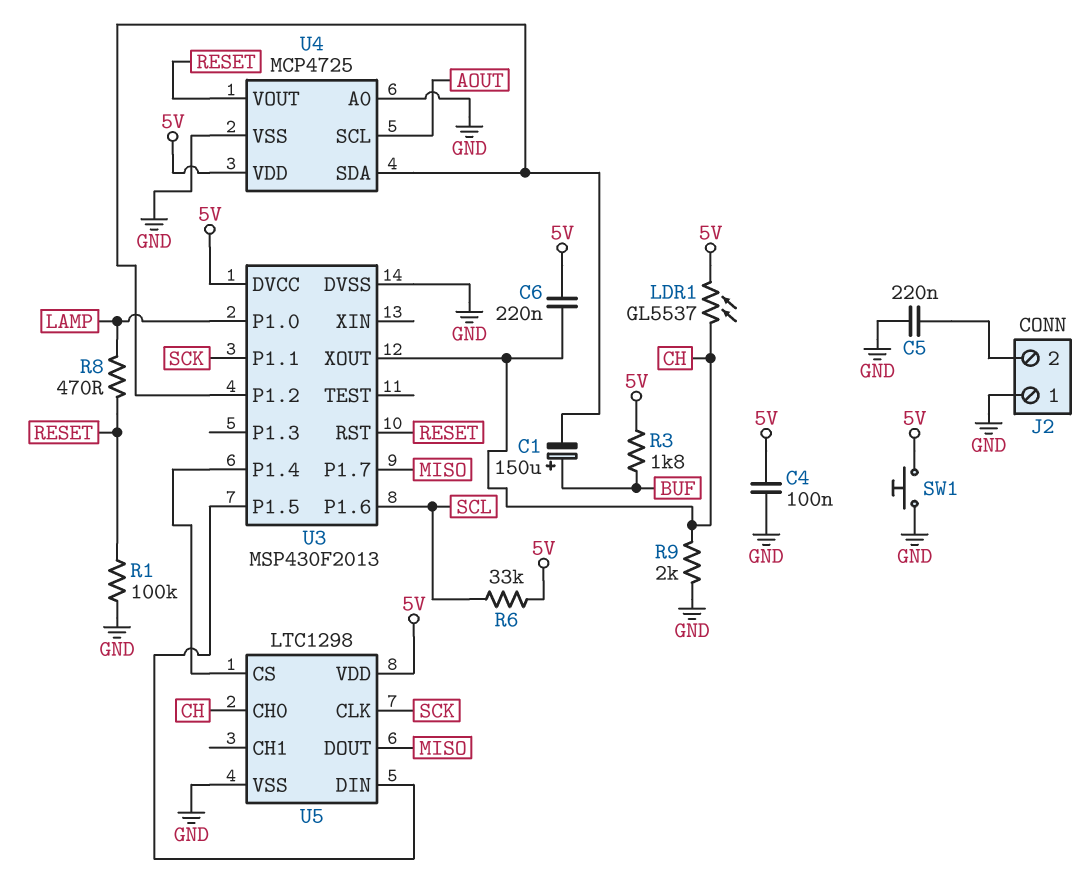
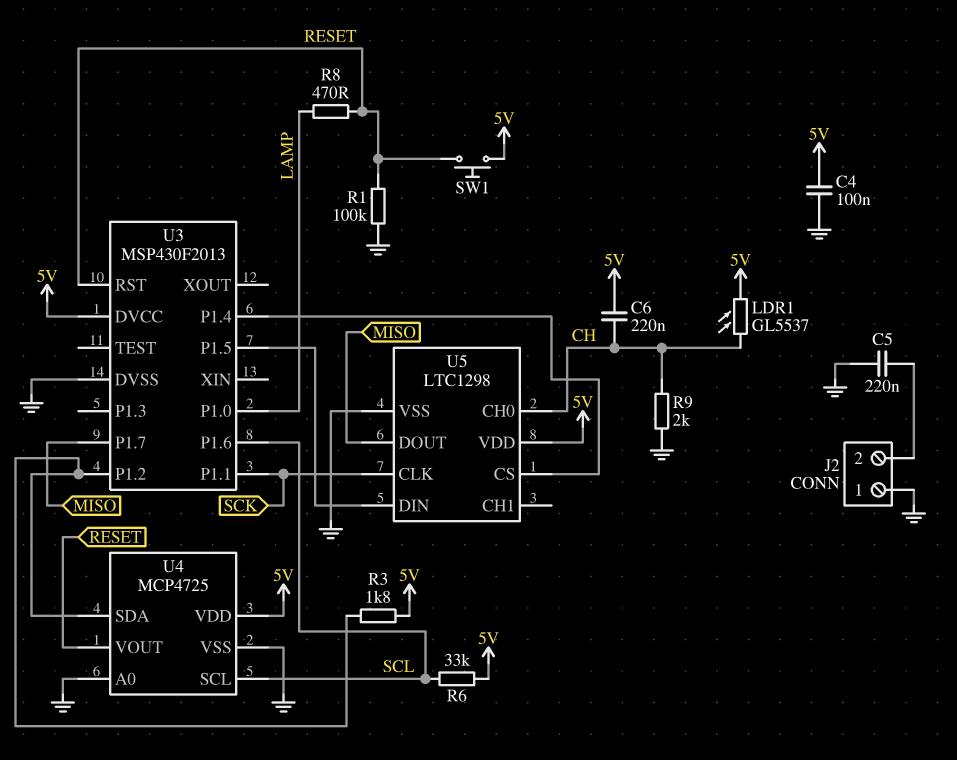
C1: 150uF (plus BUF, minus U3/P1.2) -> none
R3: 1.8k (5V, BUF) -> 1.8k (5V, U3/P1.2)
SW1: button (5V, GND) -> button (5V, RESET)
U3 pin XOUT: CH -> none
U4 pin SCL: AOUT -> SCL

